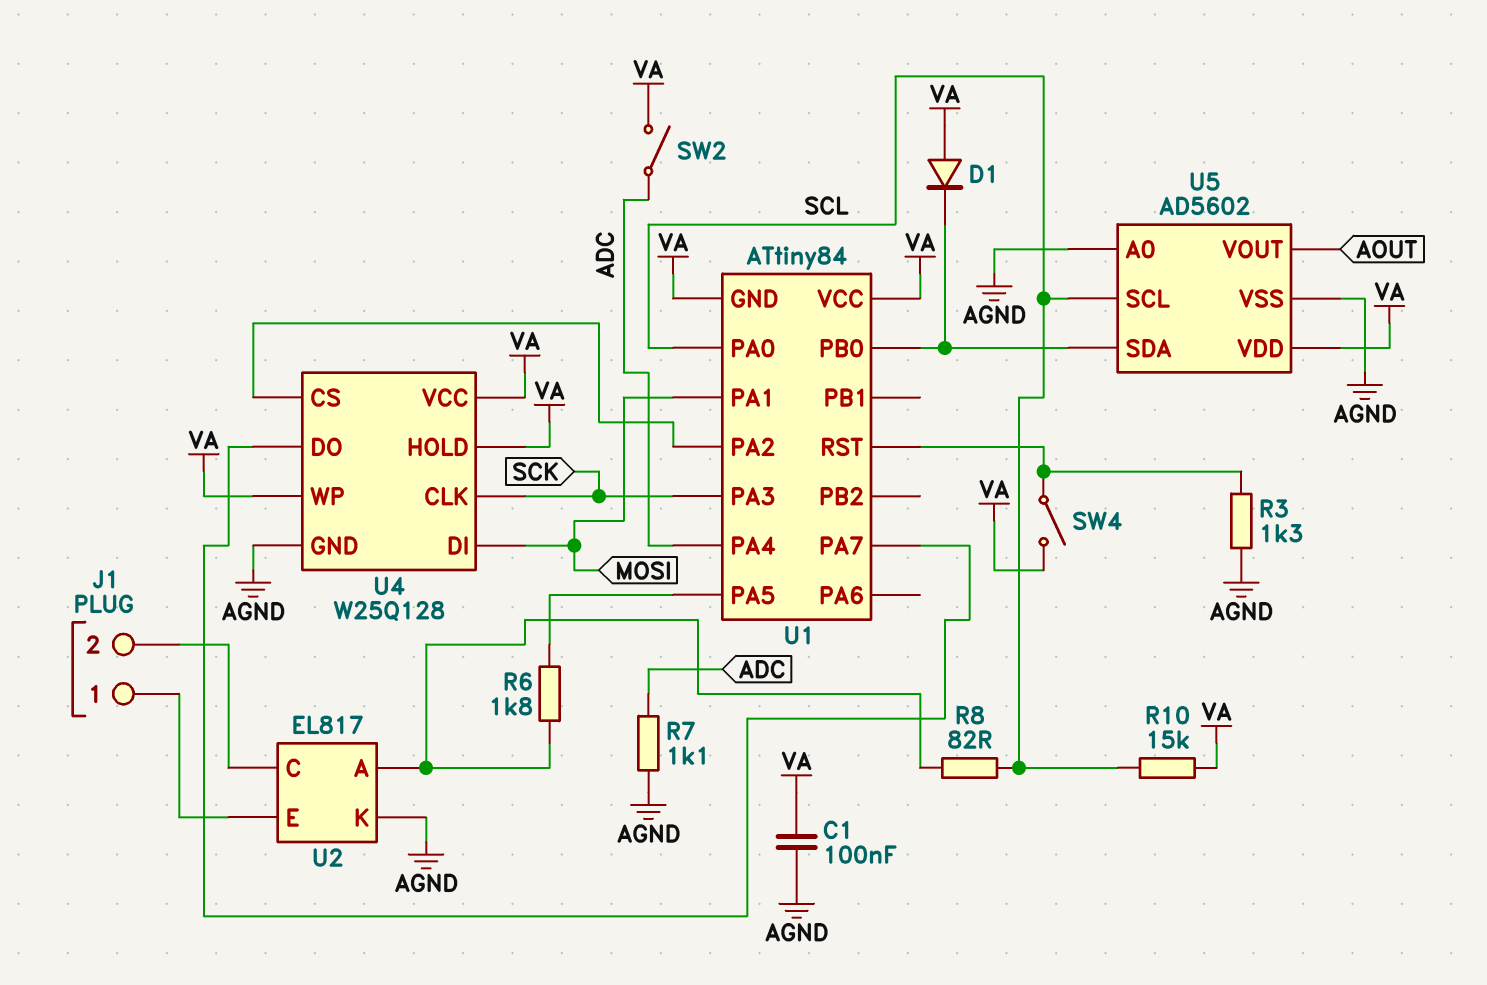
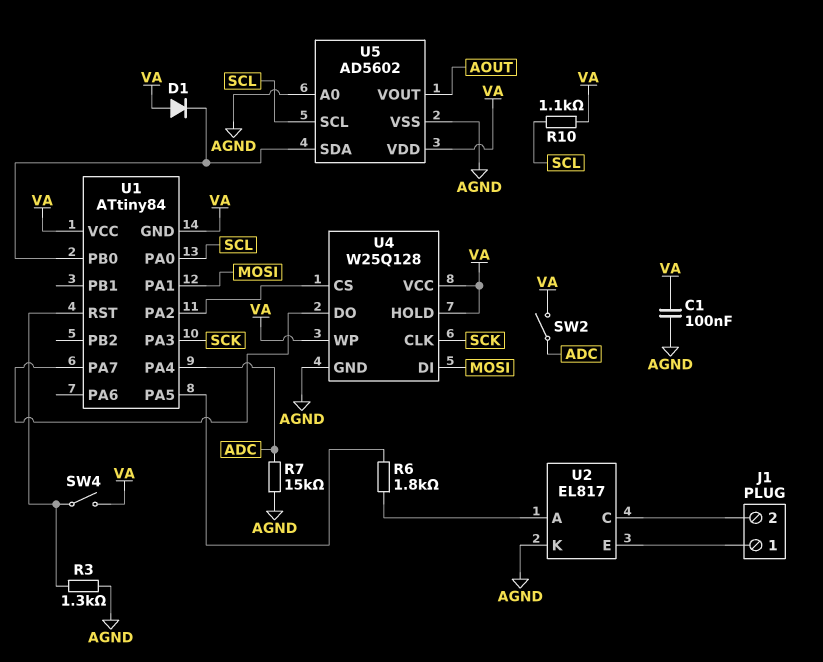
R7: 1.1k (ADC, AGND) -> 15k (ADC, AGND)
R8: 82 (SCL, U2/A) -> none
R10: 15k (SCL, VA) -> 1.1k (SCL, VA)

